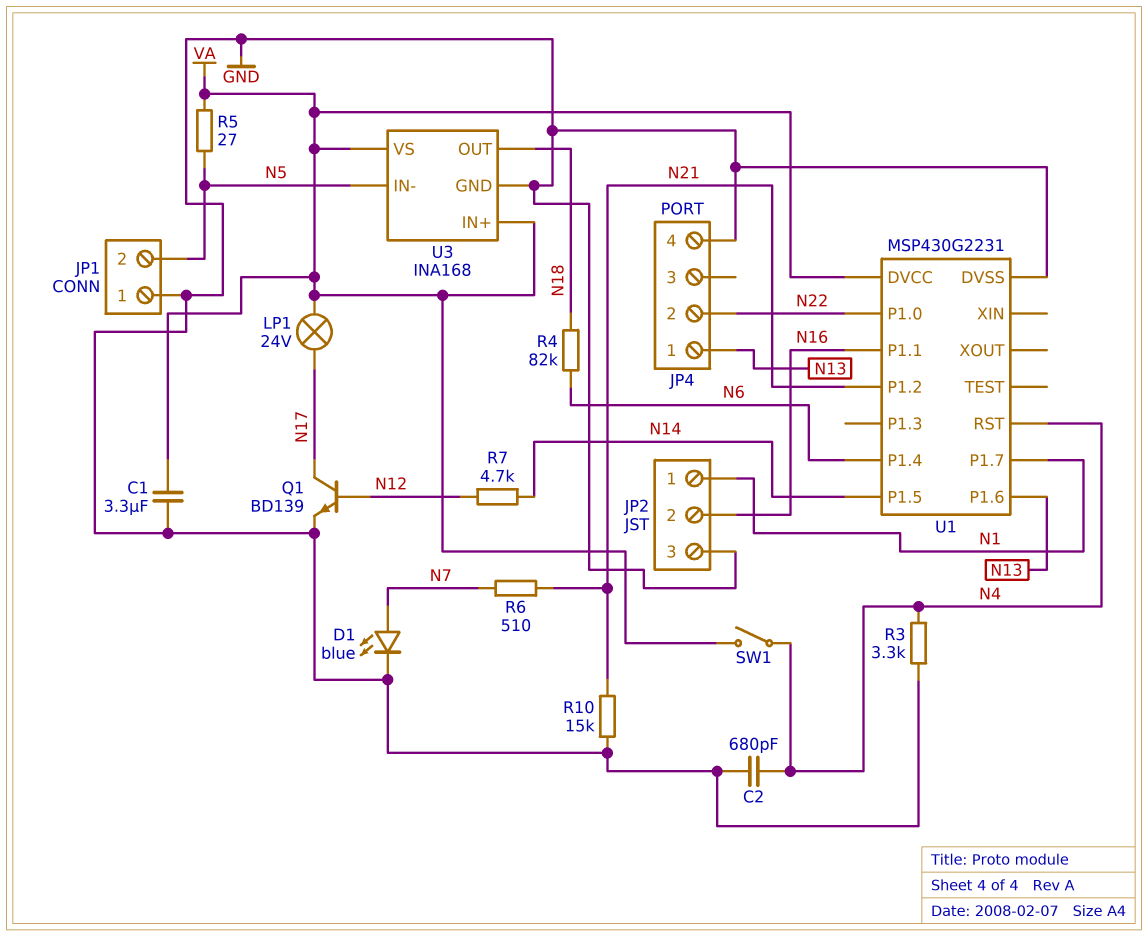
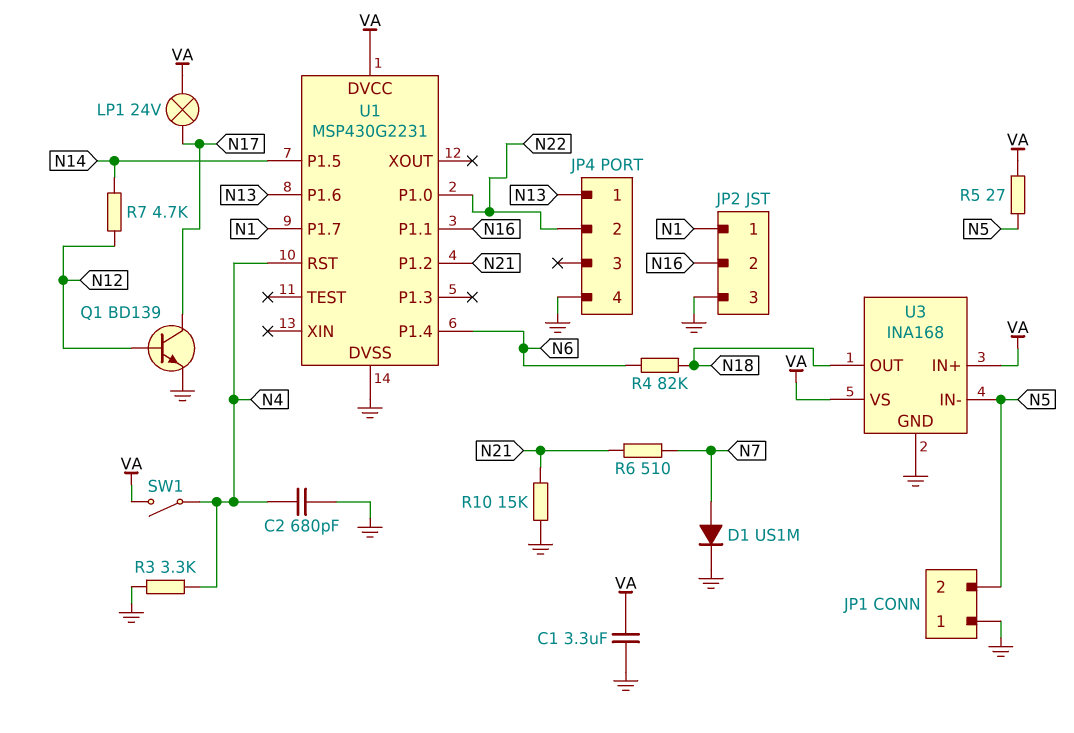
D1: LED blue (A N7, K GND) -> diode US1M (A N7, K GND)

